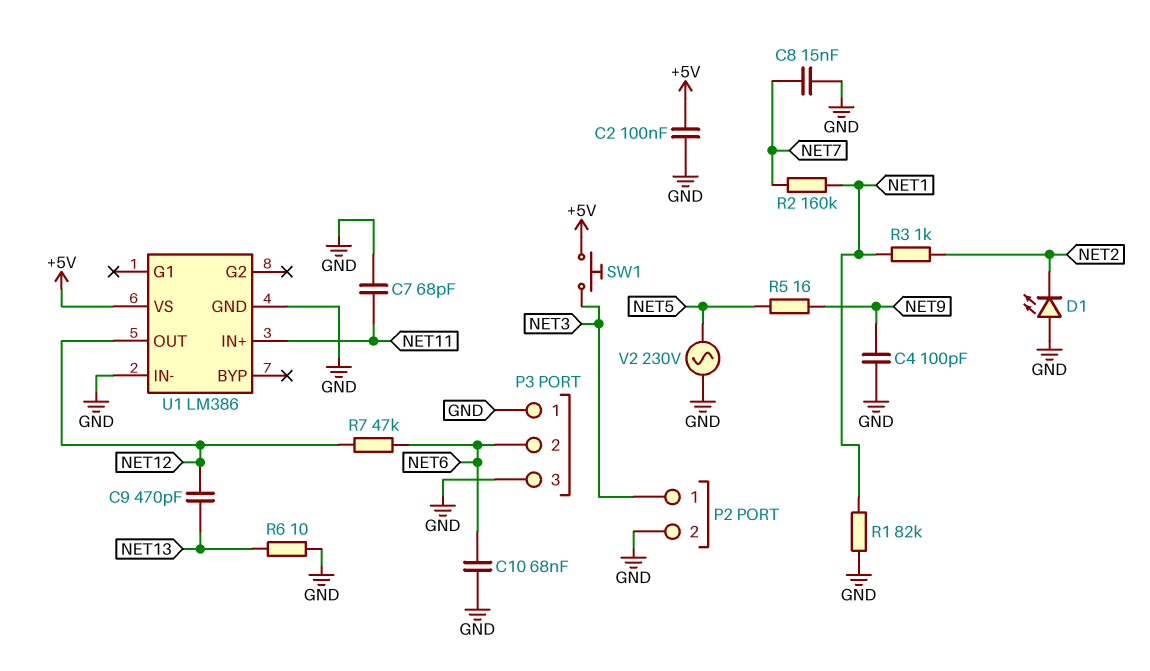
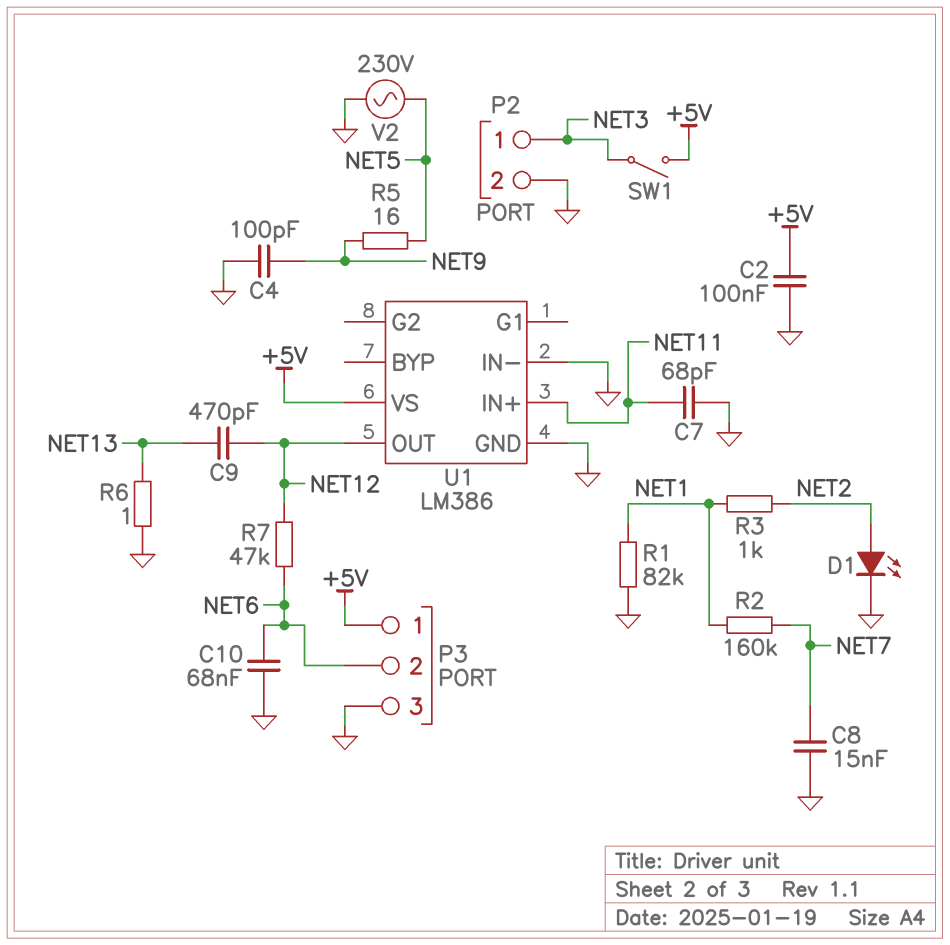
D1: LED (A GND, K NET2) -> LED (A NET2, K GND)
P3 pin 1: GND -> +5V
R6: 10 (GND, NET13) -> 1 (GND, NET13)
SW1: button (+5V, NET3) -> switch (+5V, NET3)

